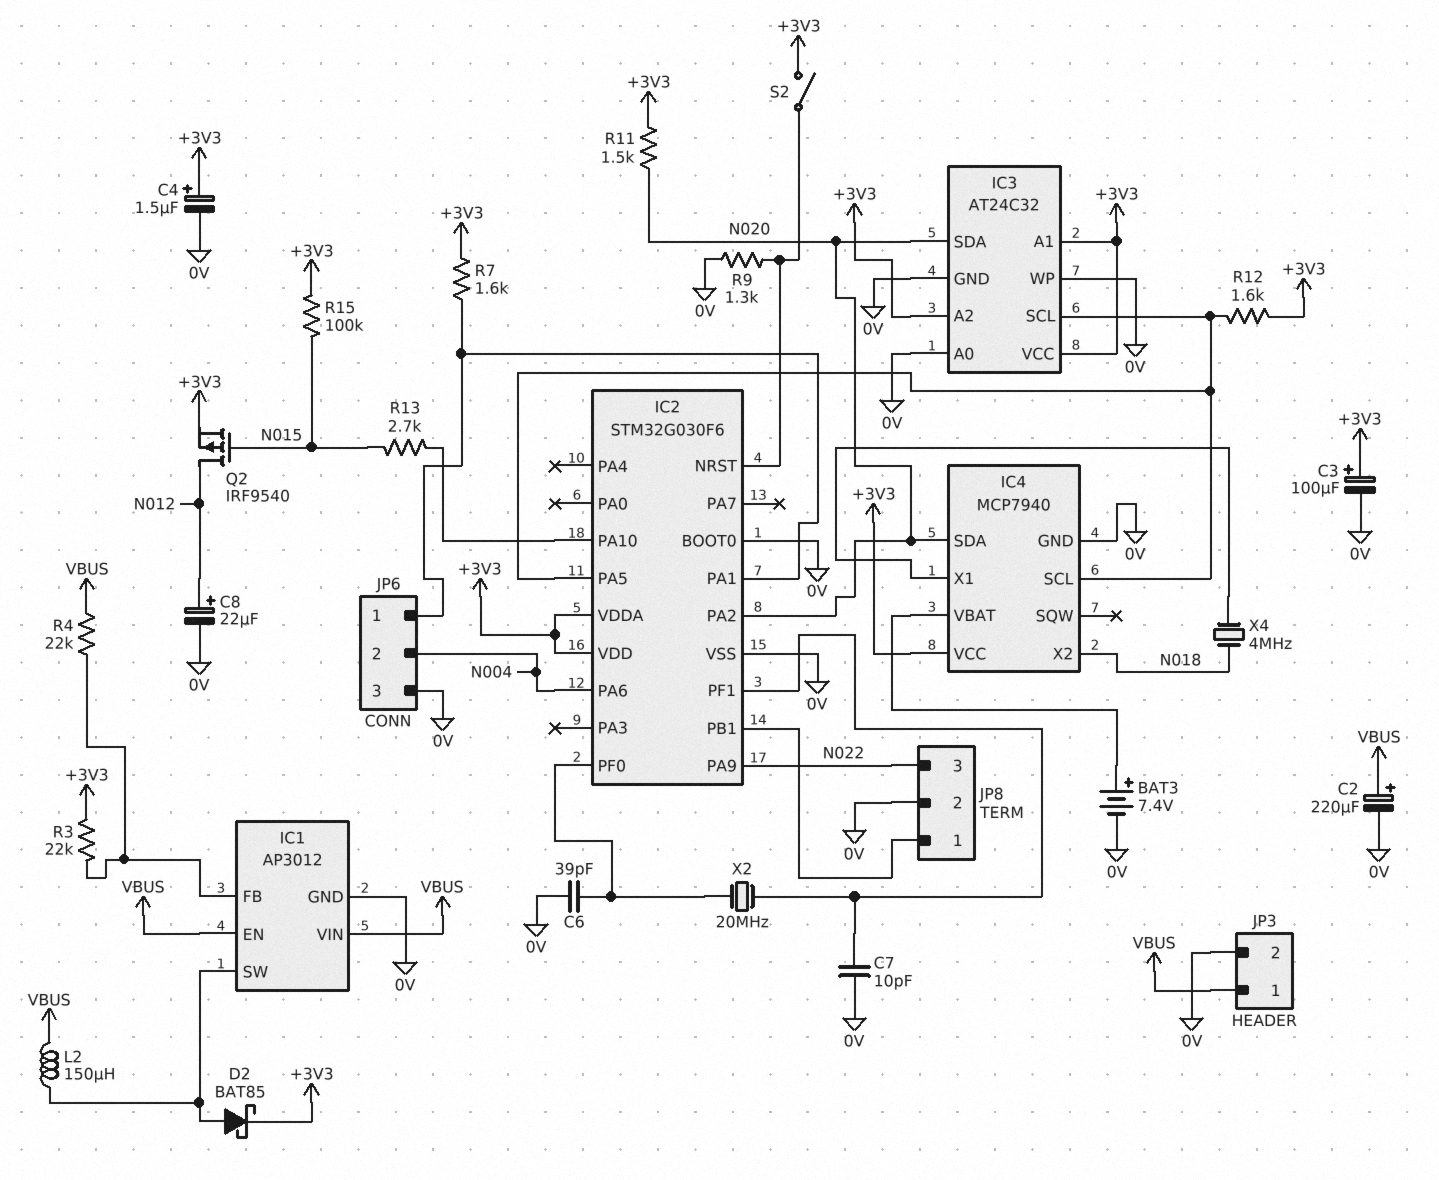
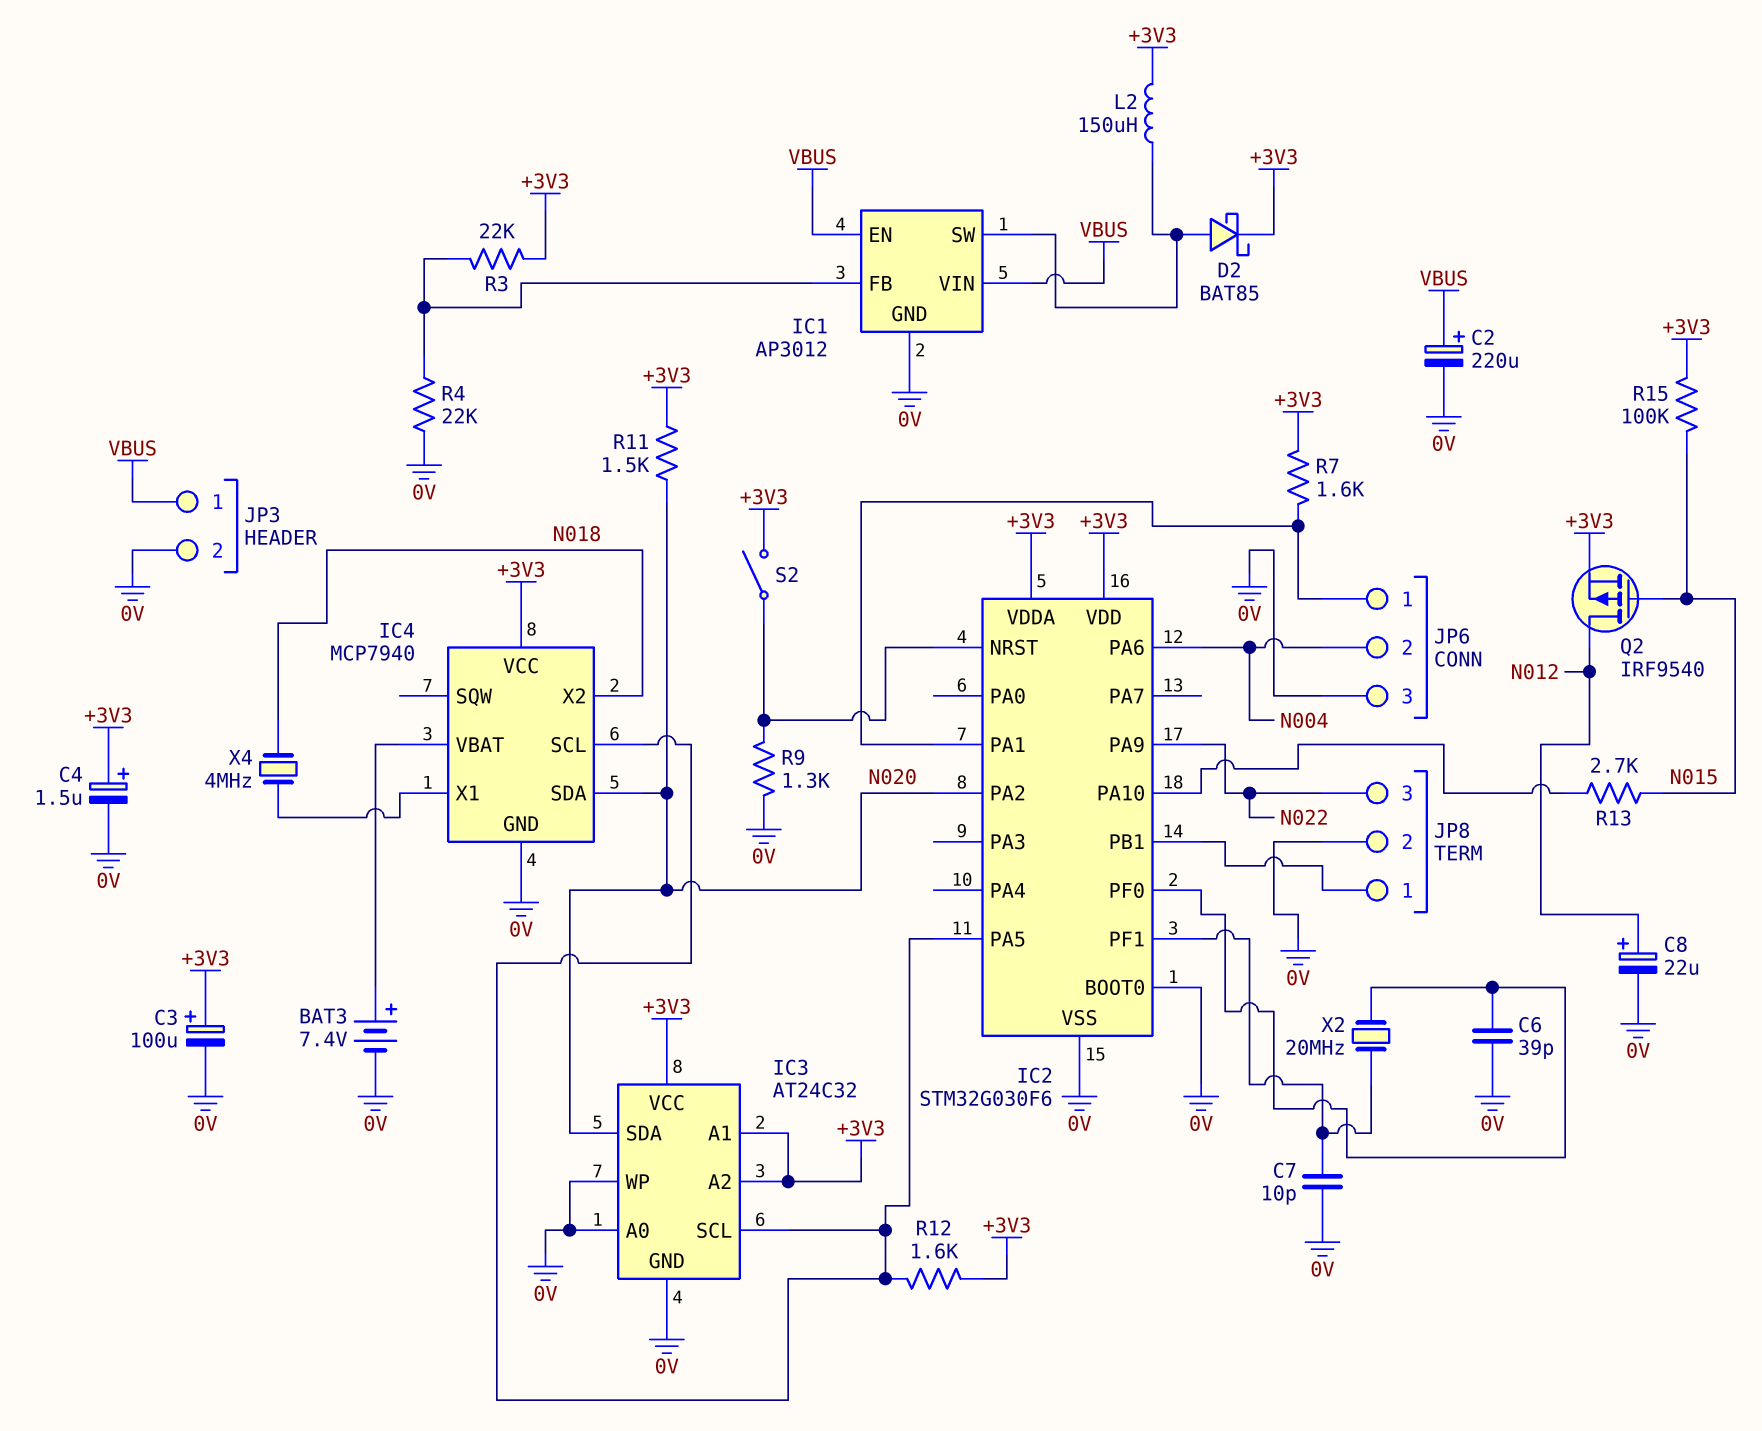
L2: 150uH (IC1/SW, VBUS) -> 150uH (+3V3, IC1/SW)
R4: 22k (IC1/FB, VBUS) -> 22k (0V, IC1/FB)

